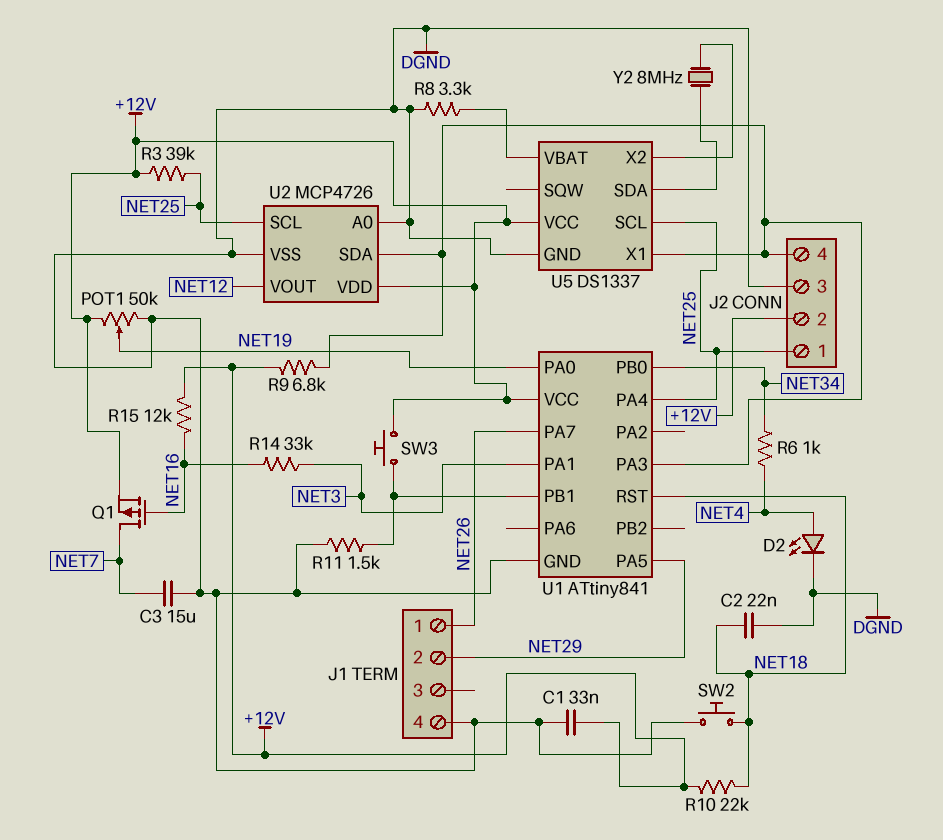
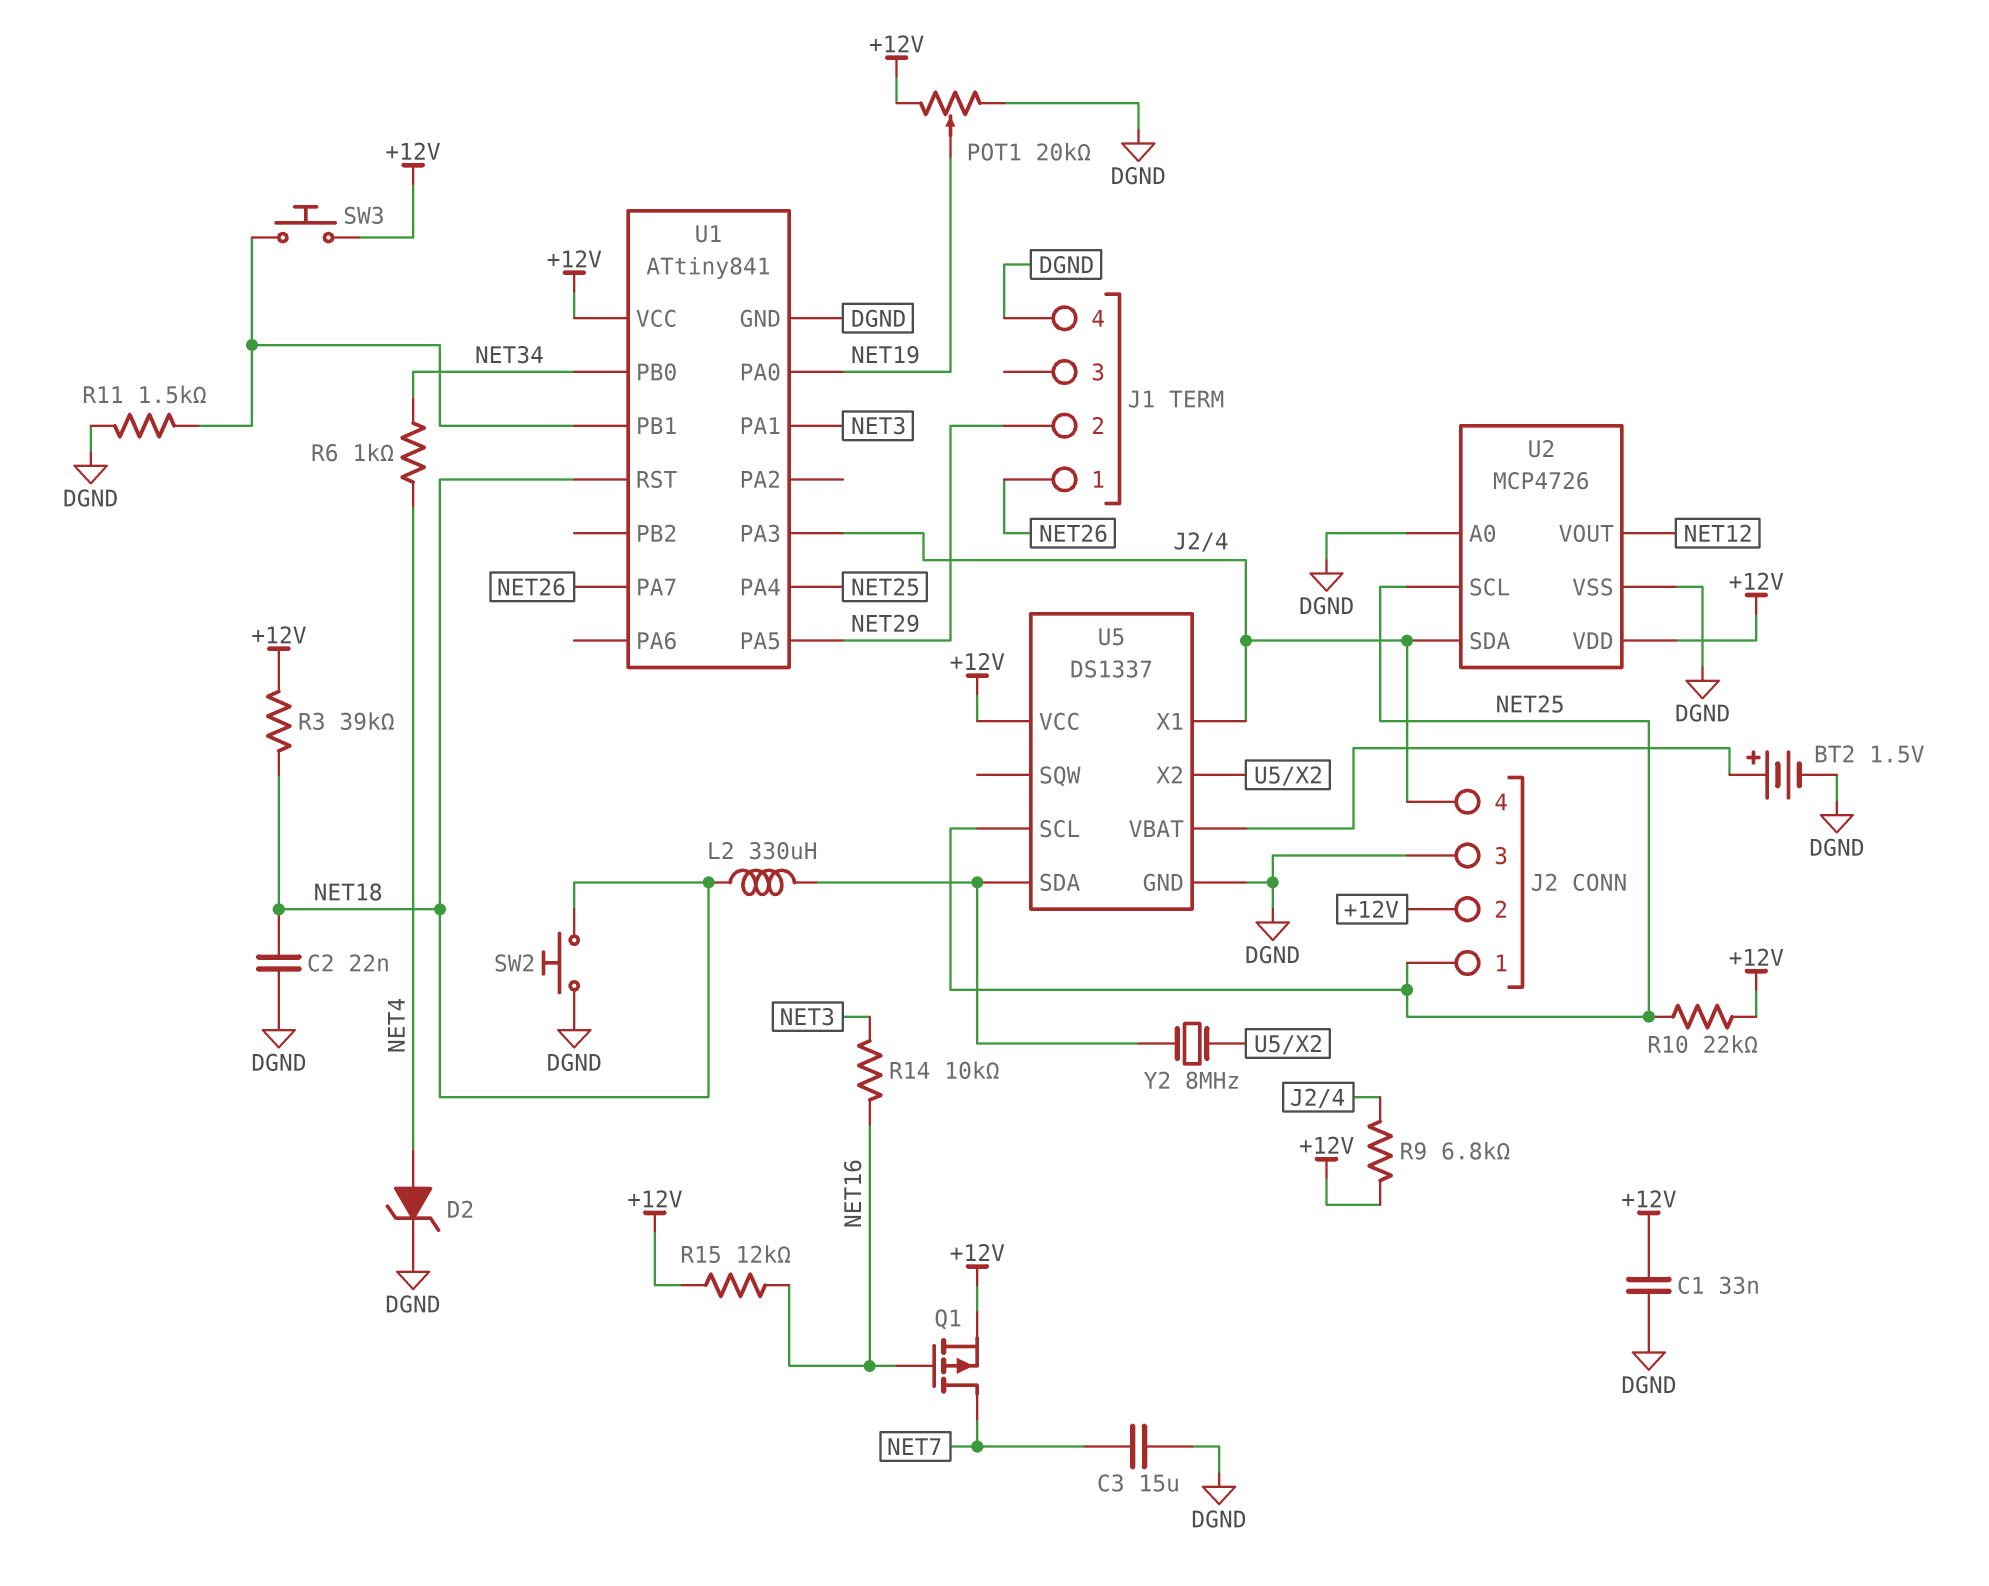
BT2: none -> 1.5V (plus U5/VBAT, minus DGND)
D2: LED (A NET4, K DGND) -> zener (A NET4, K DGND)
L2: none -> 330uH (NET18, U5/SDA)
POT1: 50k (+12V, DGND, wiper NET19) -> 20k (+12V, DGND, wiper NET19)
R3: 39k (+12V, NET25) -> 39k (+12V, NET18)
R8: 3.3k (DGND, U5/VBAT) -> none
R10: 22k (+12V, NET18) -> 22k (+12V, NET25)
R14: 33k (NET3, NET16) -> 10k (NET3, NET16)

